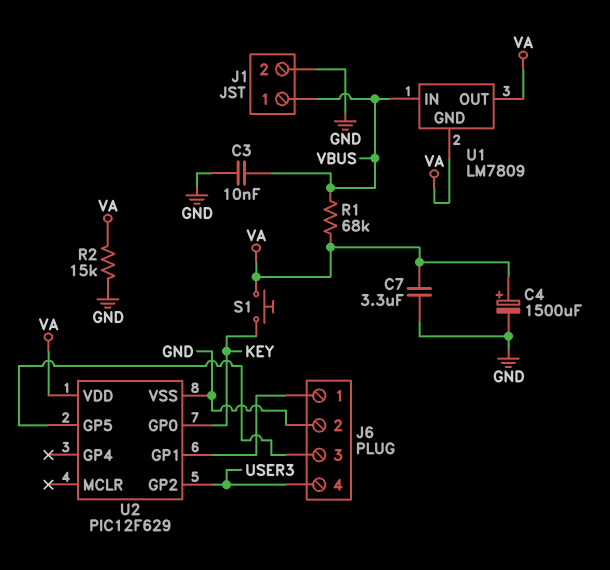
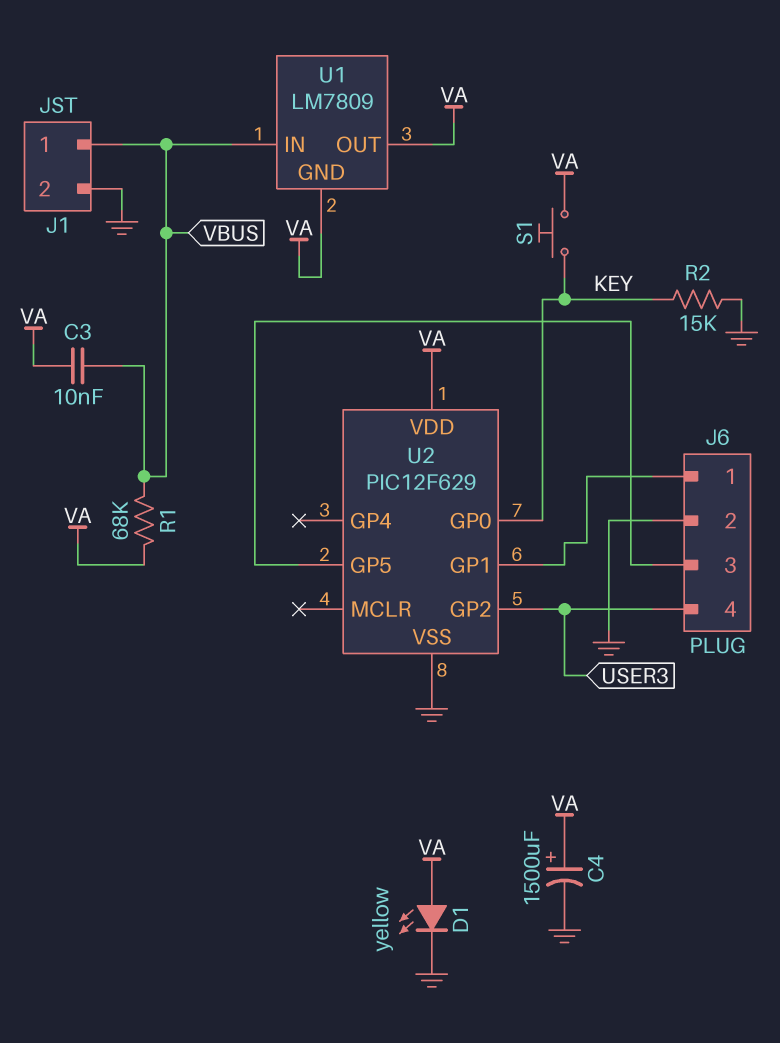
C3: 10nF (GND, VBUS) -> 10nF (VA, VBUS)
C7: 3.3uF (GND, VA) -> none
D1: none -> LED yellow (A VA, K GND)
R2: 15k (GND, VA) -> 15k (GND, KEY)

